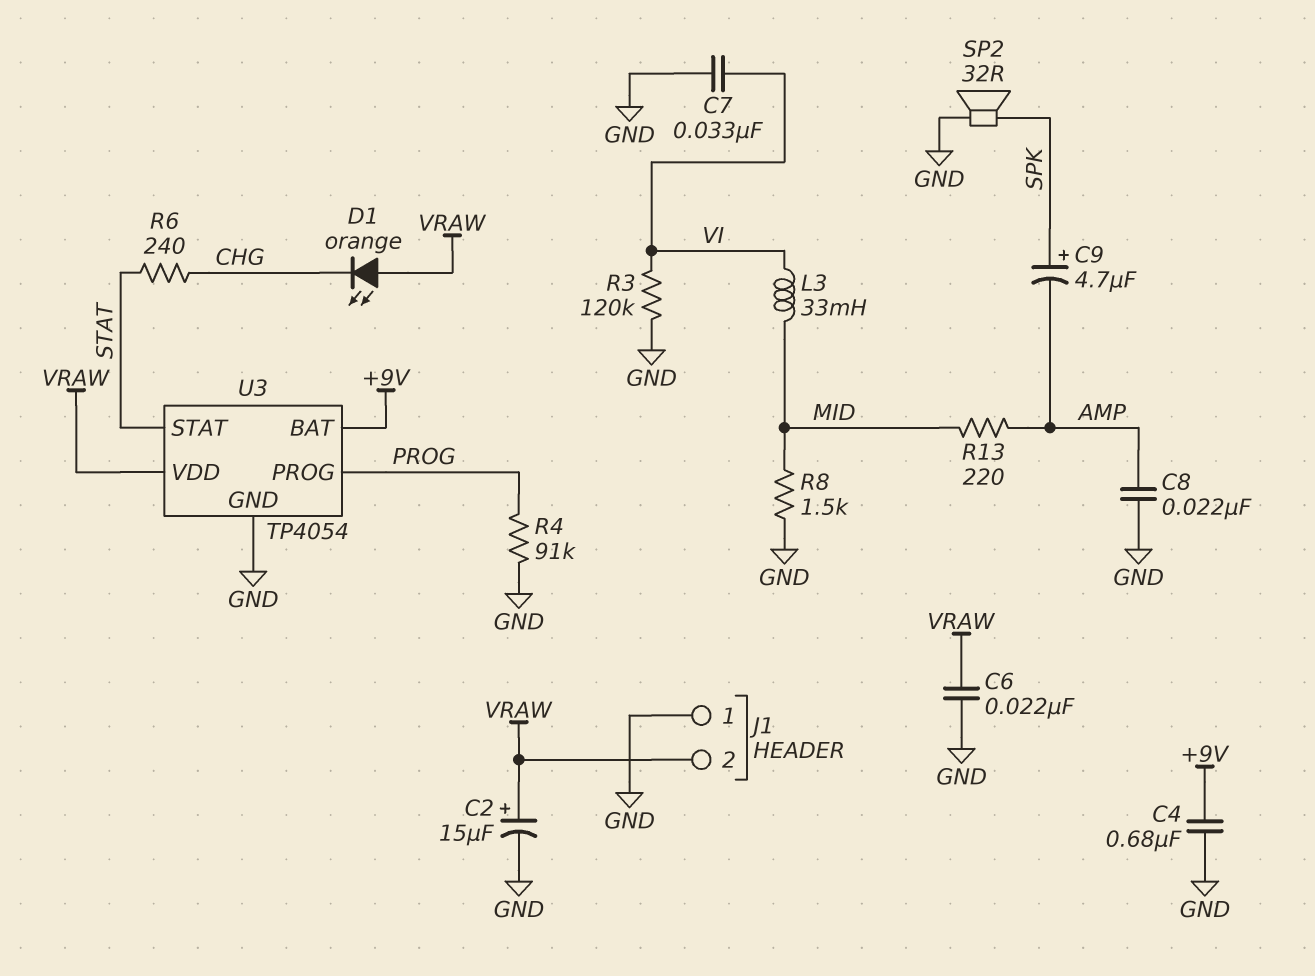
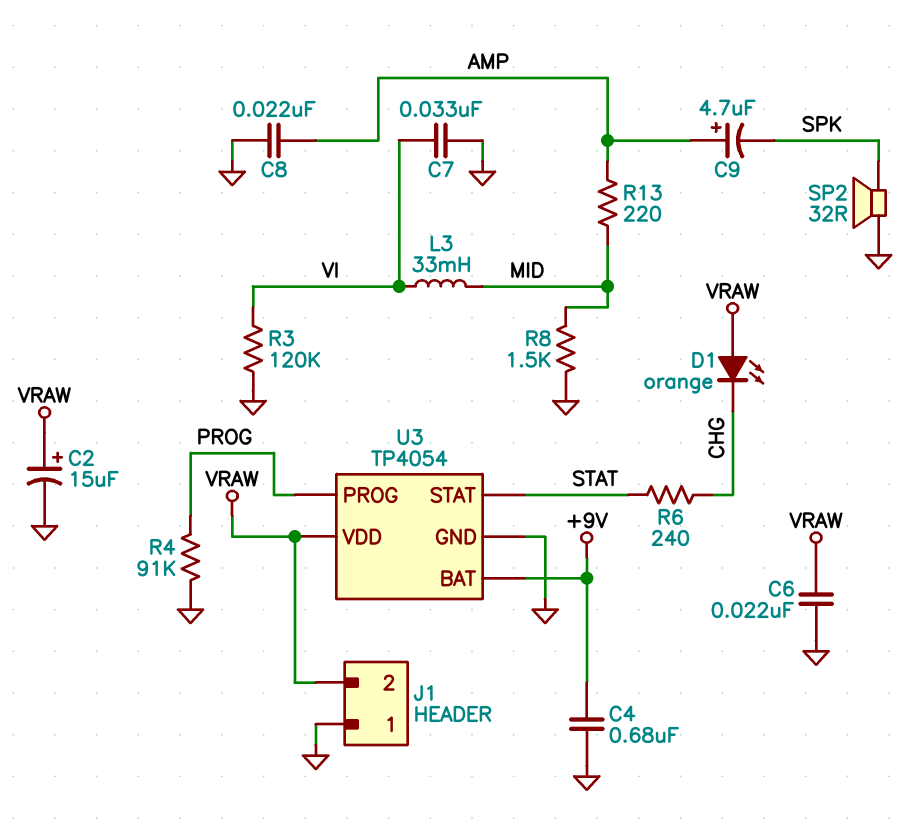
C9: 4.7uF (plus SPK, minus AMP) -> 4.7uF (plus AMP, minus SPK)

